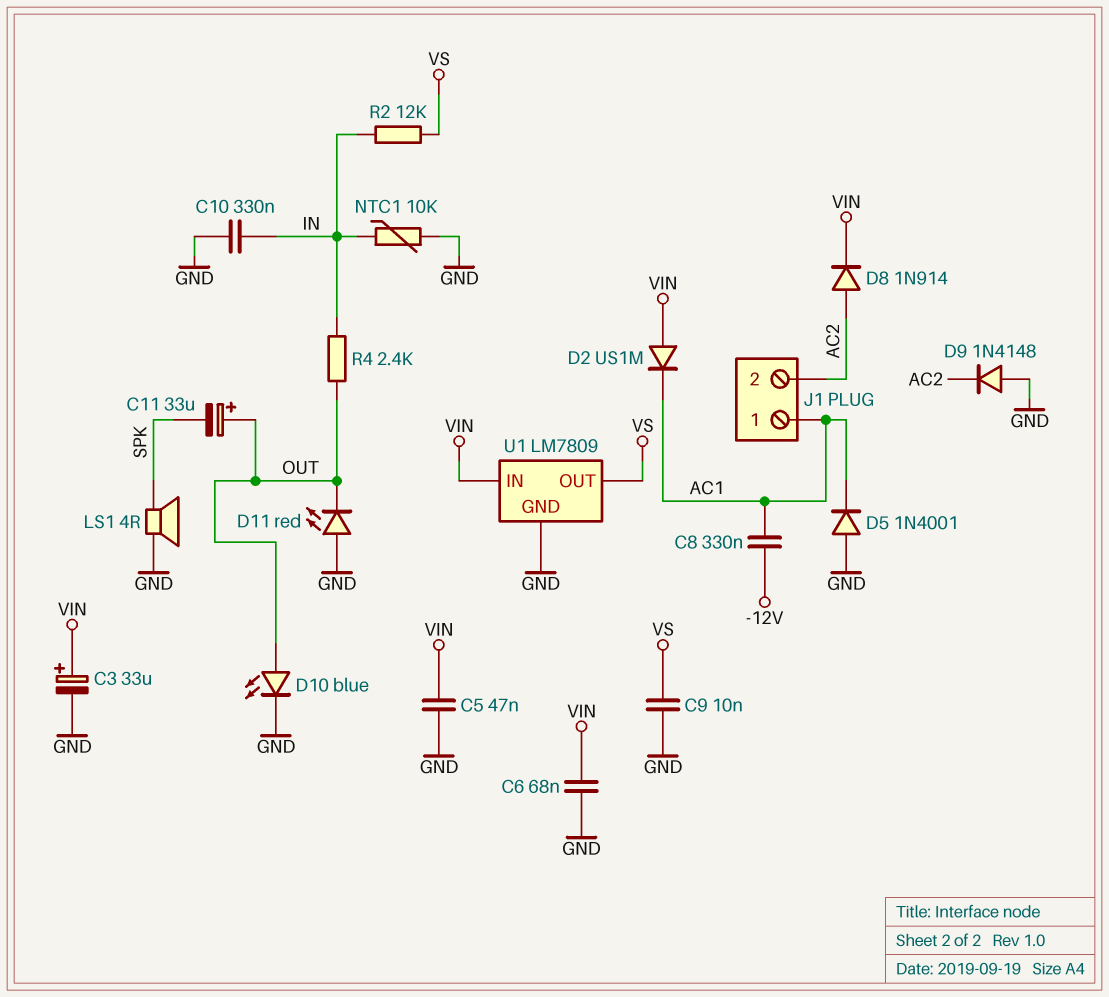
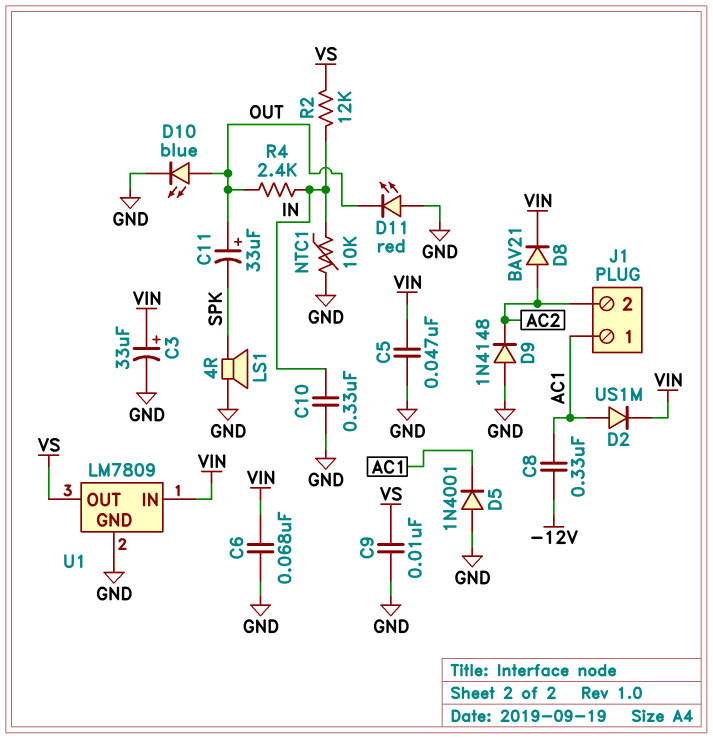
D2: diode US1M (A VIN, K AC1) -> diode US1M (A AC1, K VIN)
D8: diode 1N914 (A AC2, K VIN) -> diode BAV21 (A AC2, K VIN)

